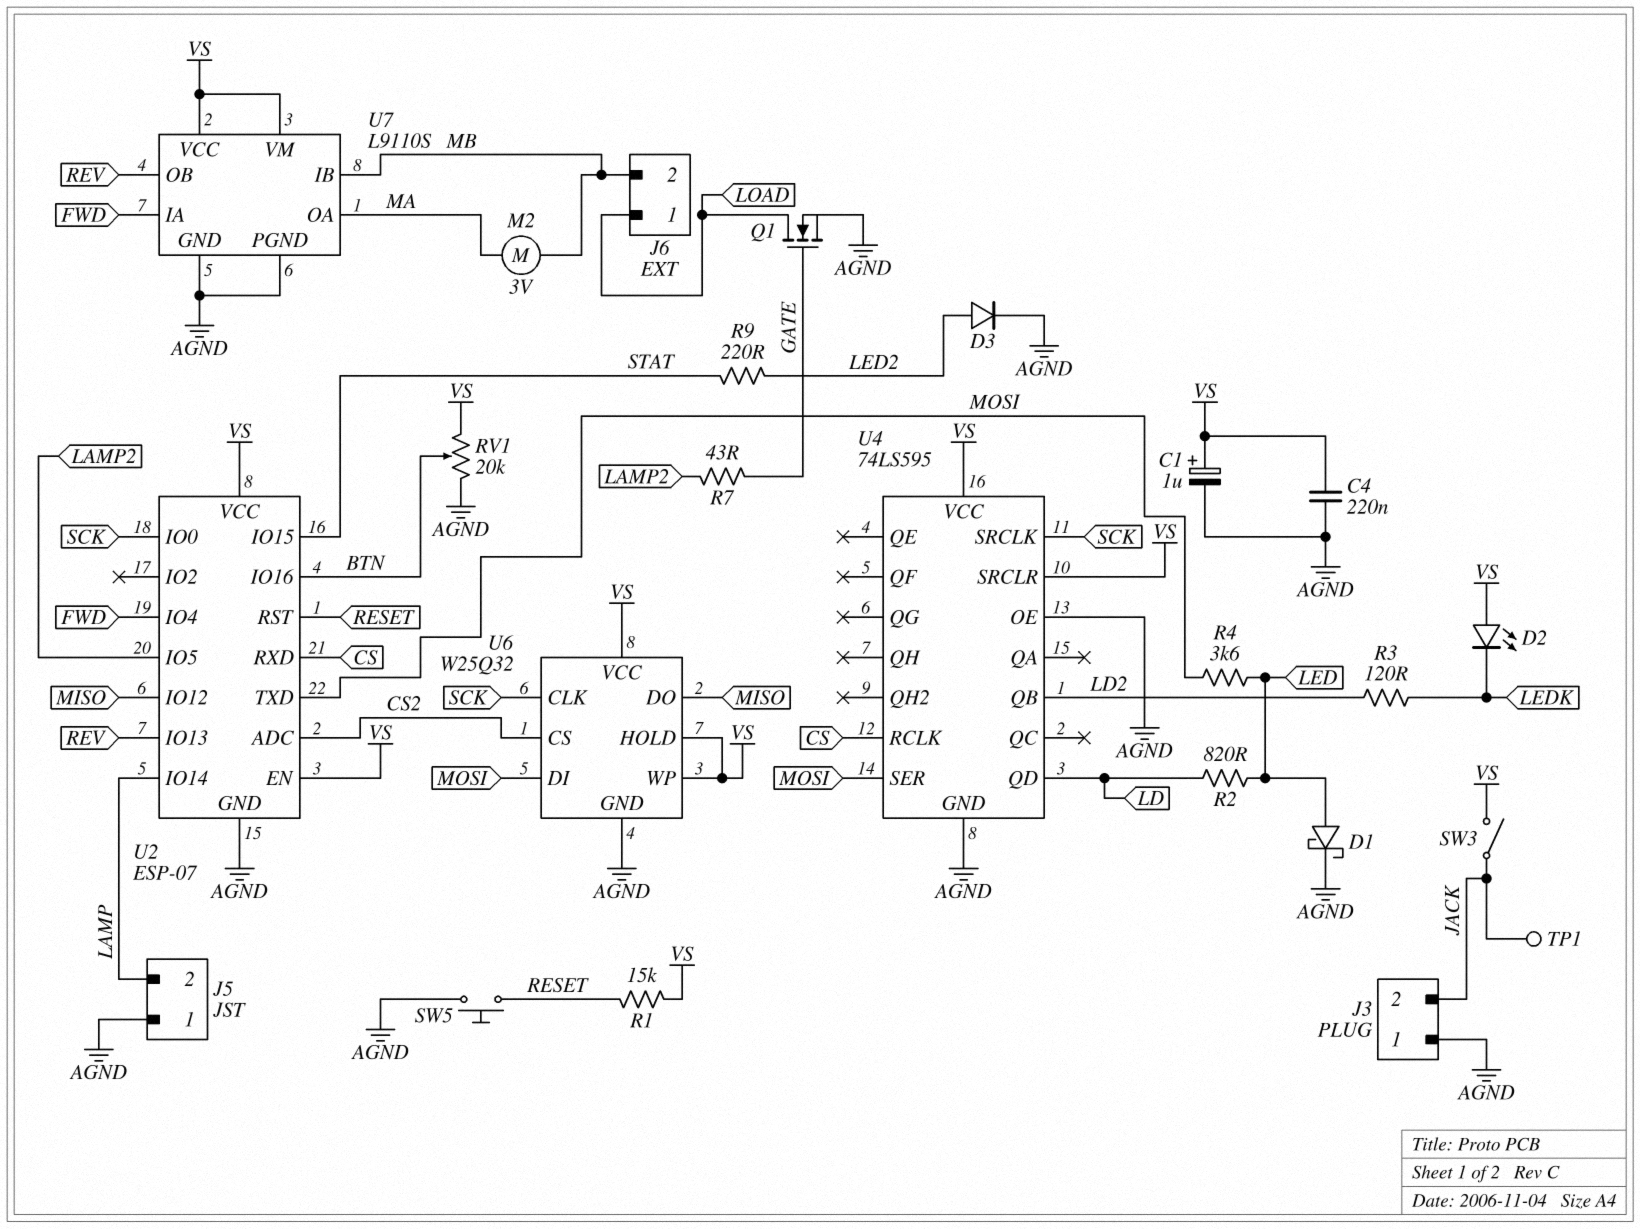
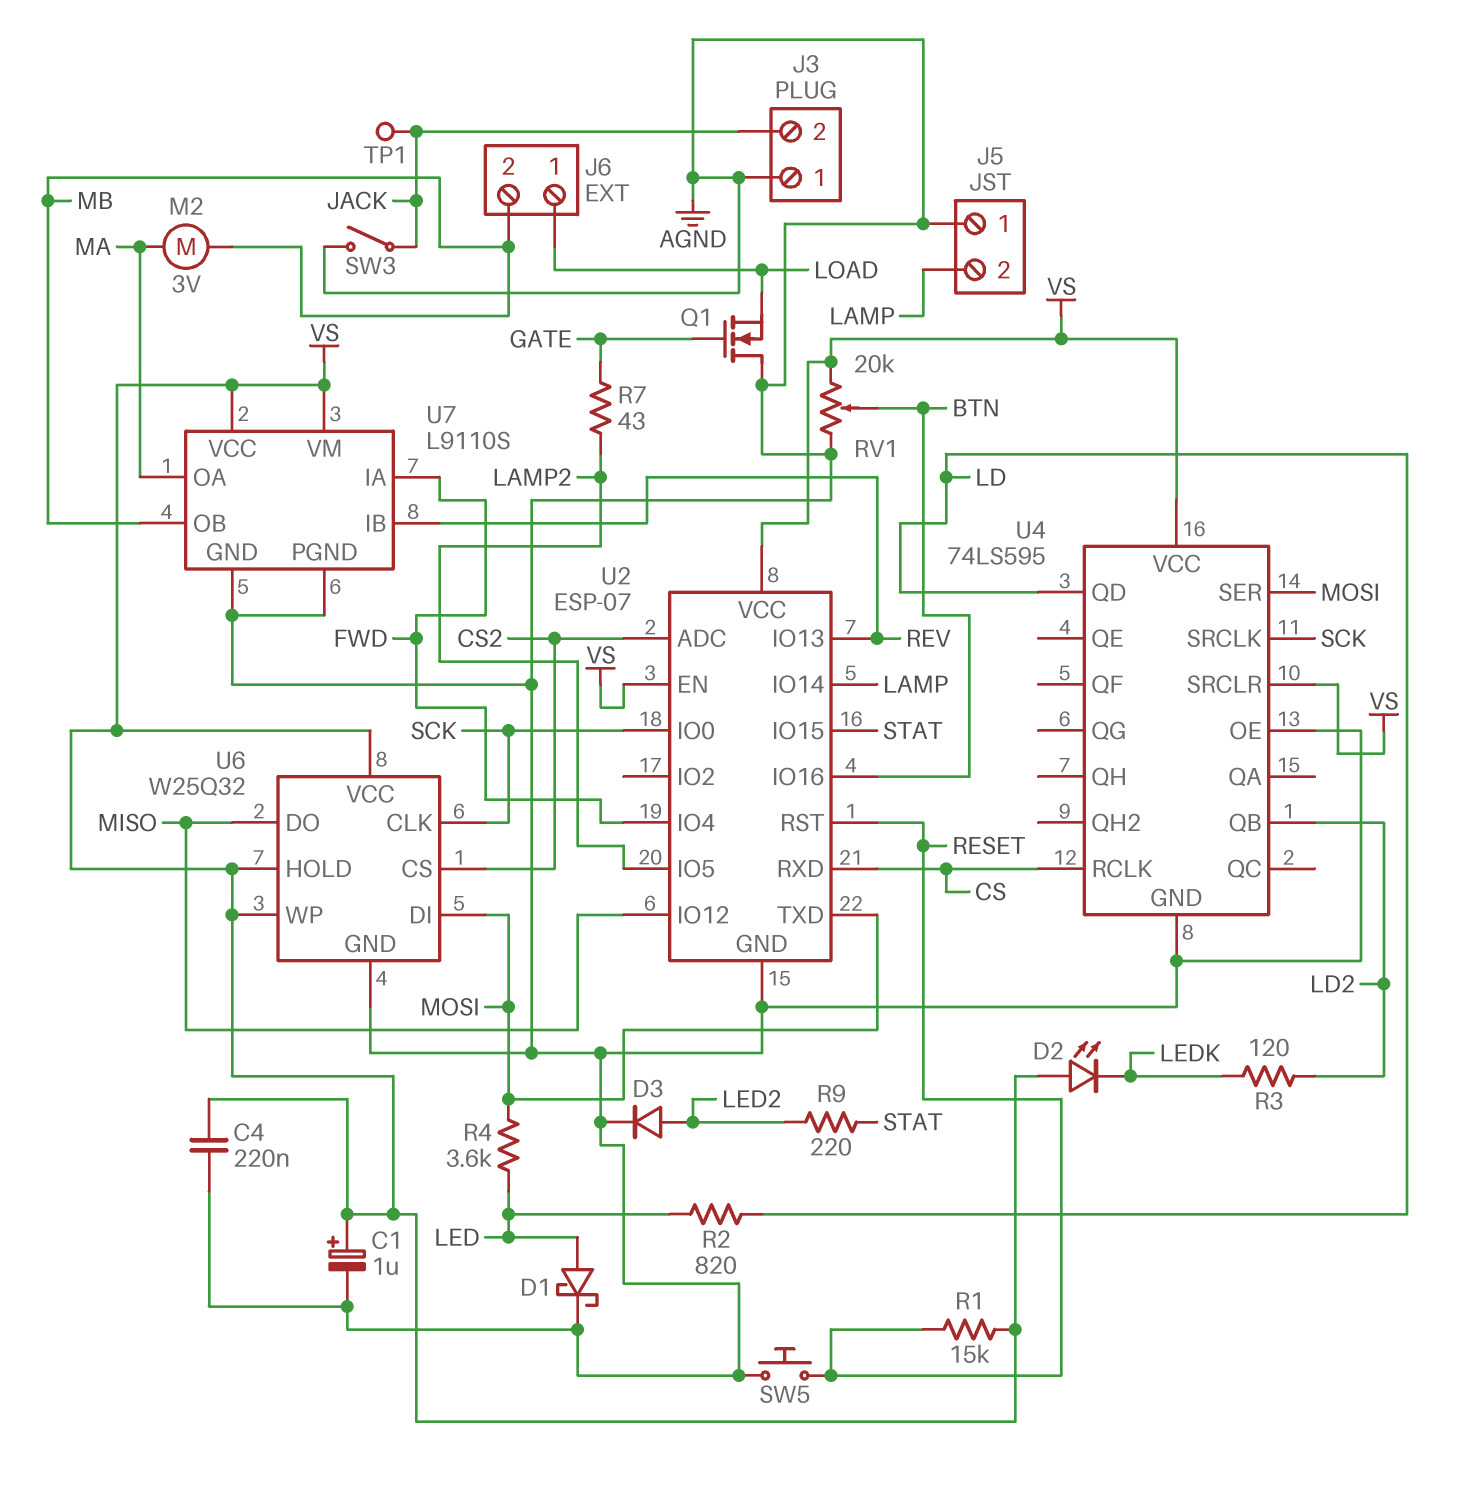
Q1: NMOS (G GATE, D LOAD, S AGND) -> NMOS (G GATE, D AGND, S LOAD)
SW3: switch (JACK, VS) -> switch (AGND, JACK)
U7 pin IB: MB -> REV
U7 pin OB: REV -> MB

